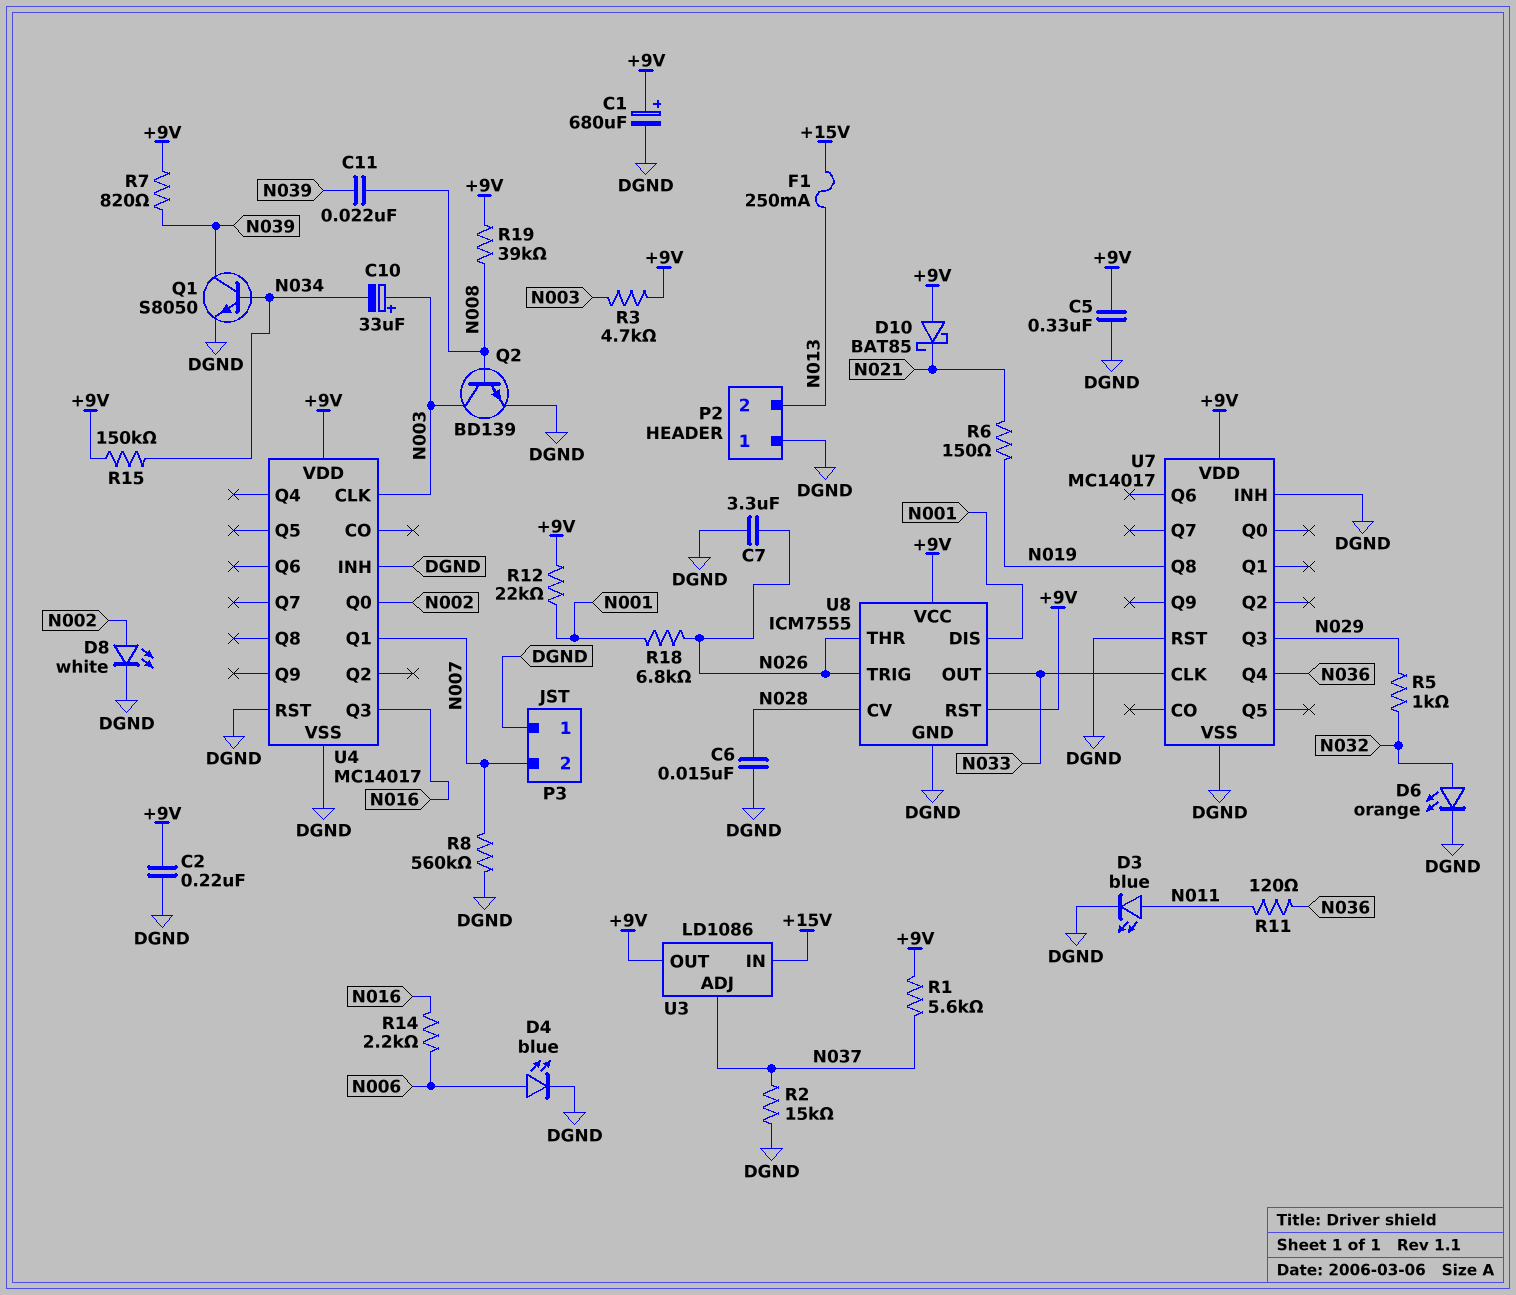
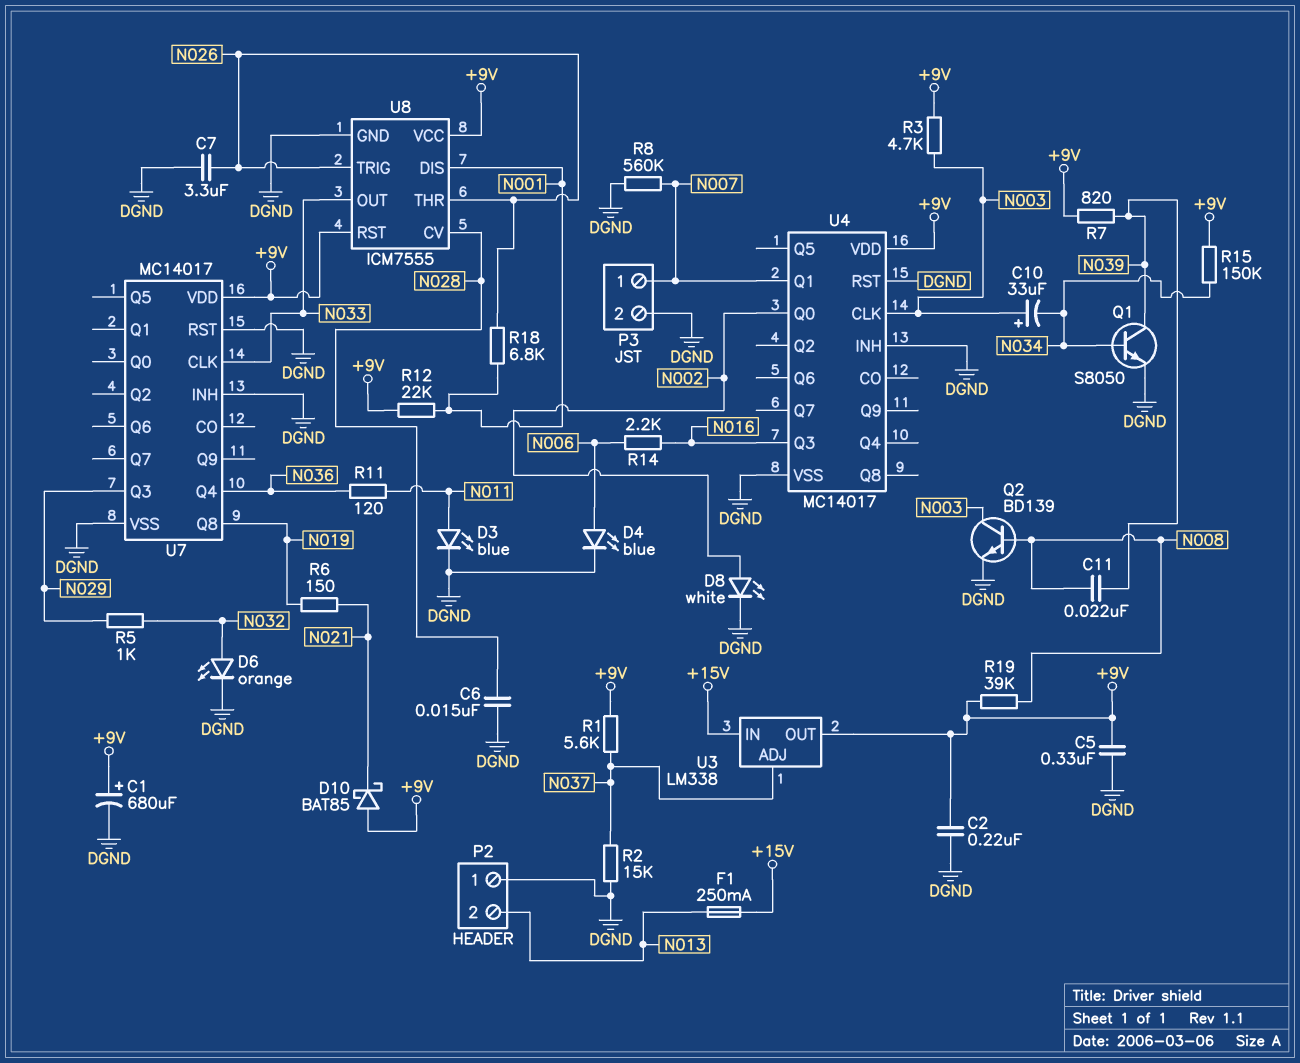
P3 pin 1: DGND -> N007
P3 pin 2: N007 -> DGND
U3: LD1086 -> LM338

